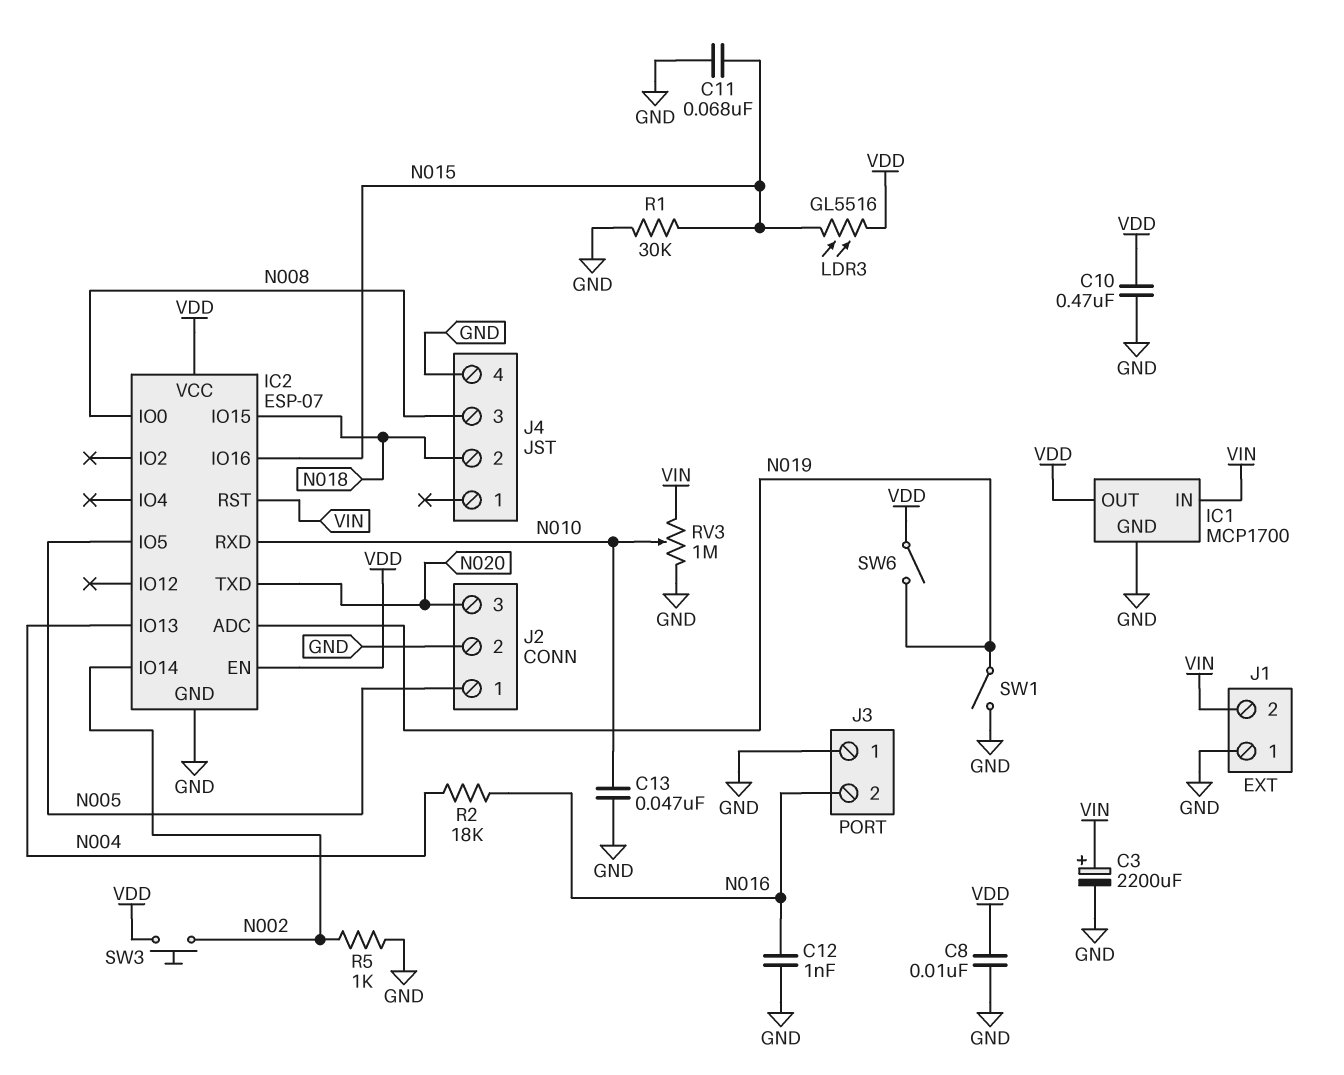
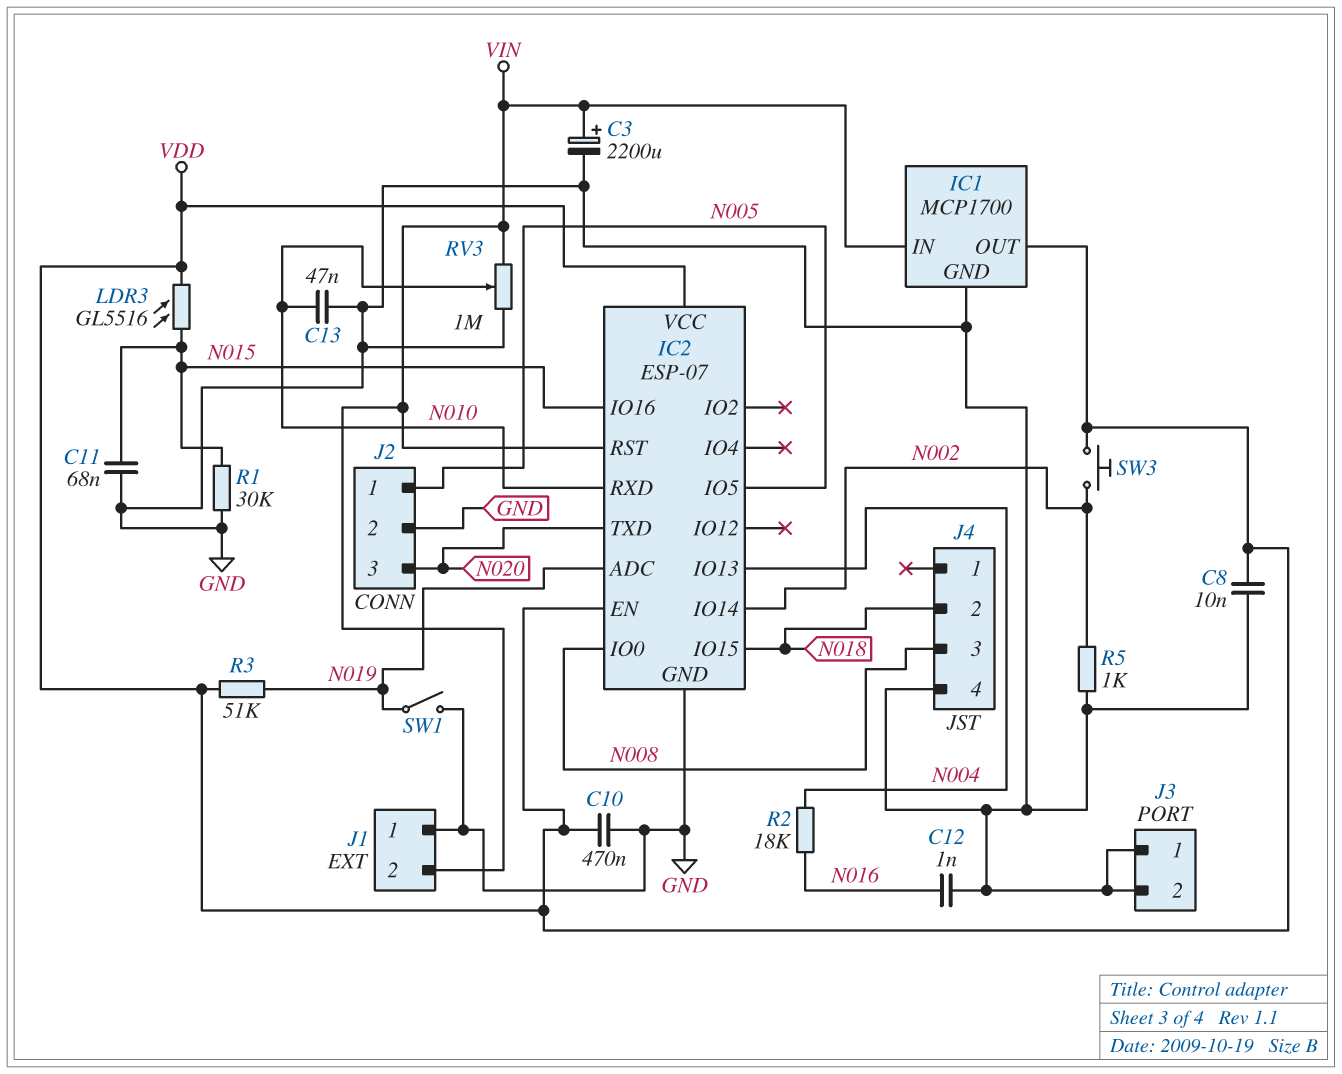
J3 pin 2: N016 -> GND
R3: none -> 51k (N019, VDD)
SW6: switch (N019, VDD) -> none

